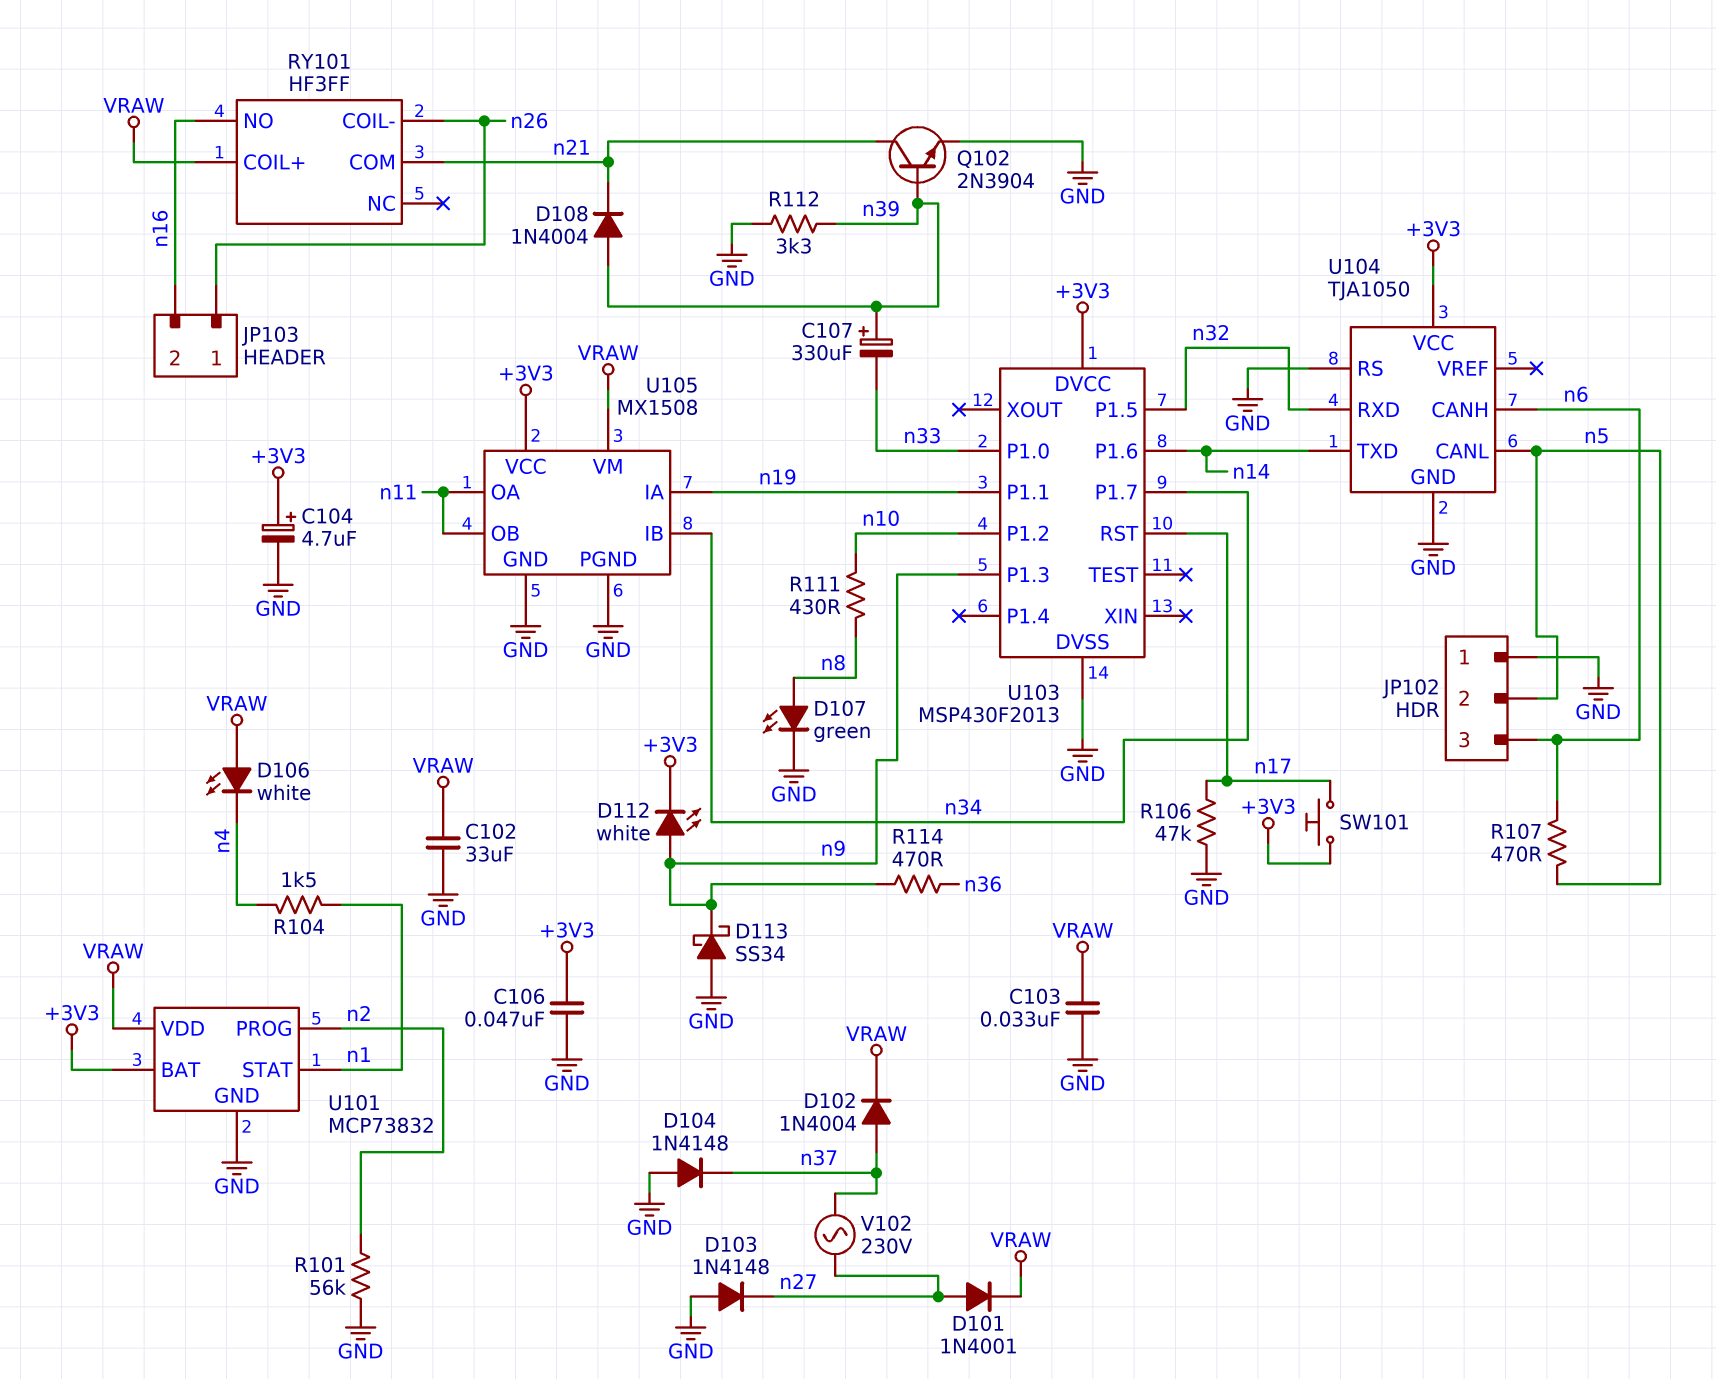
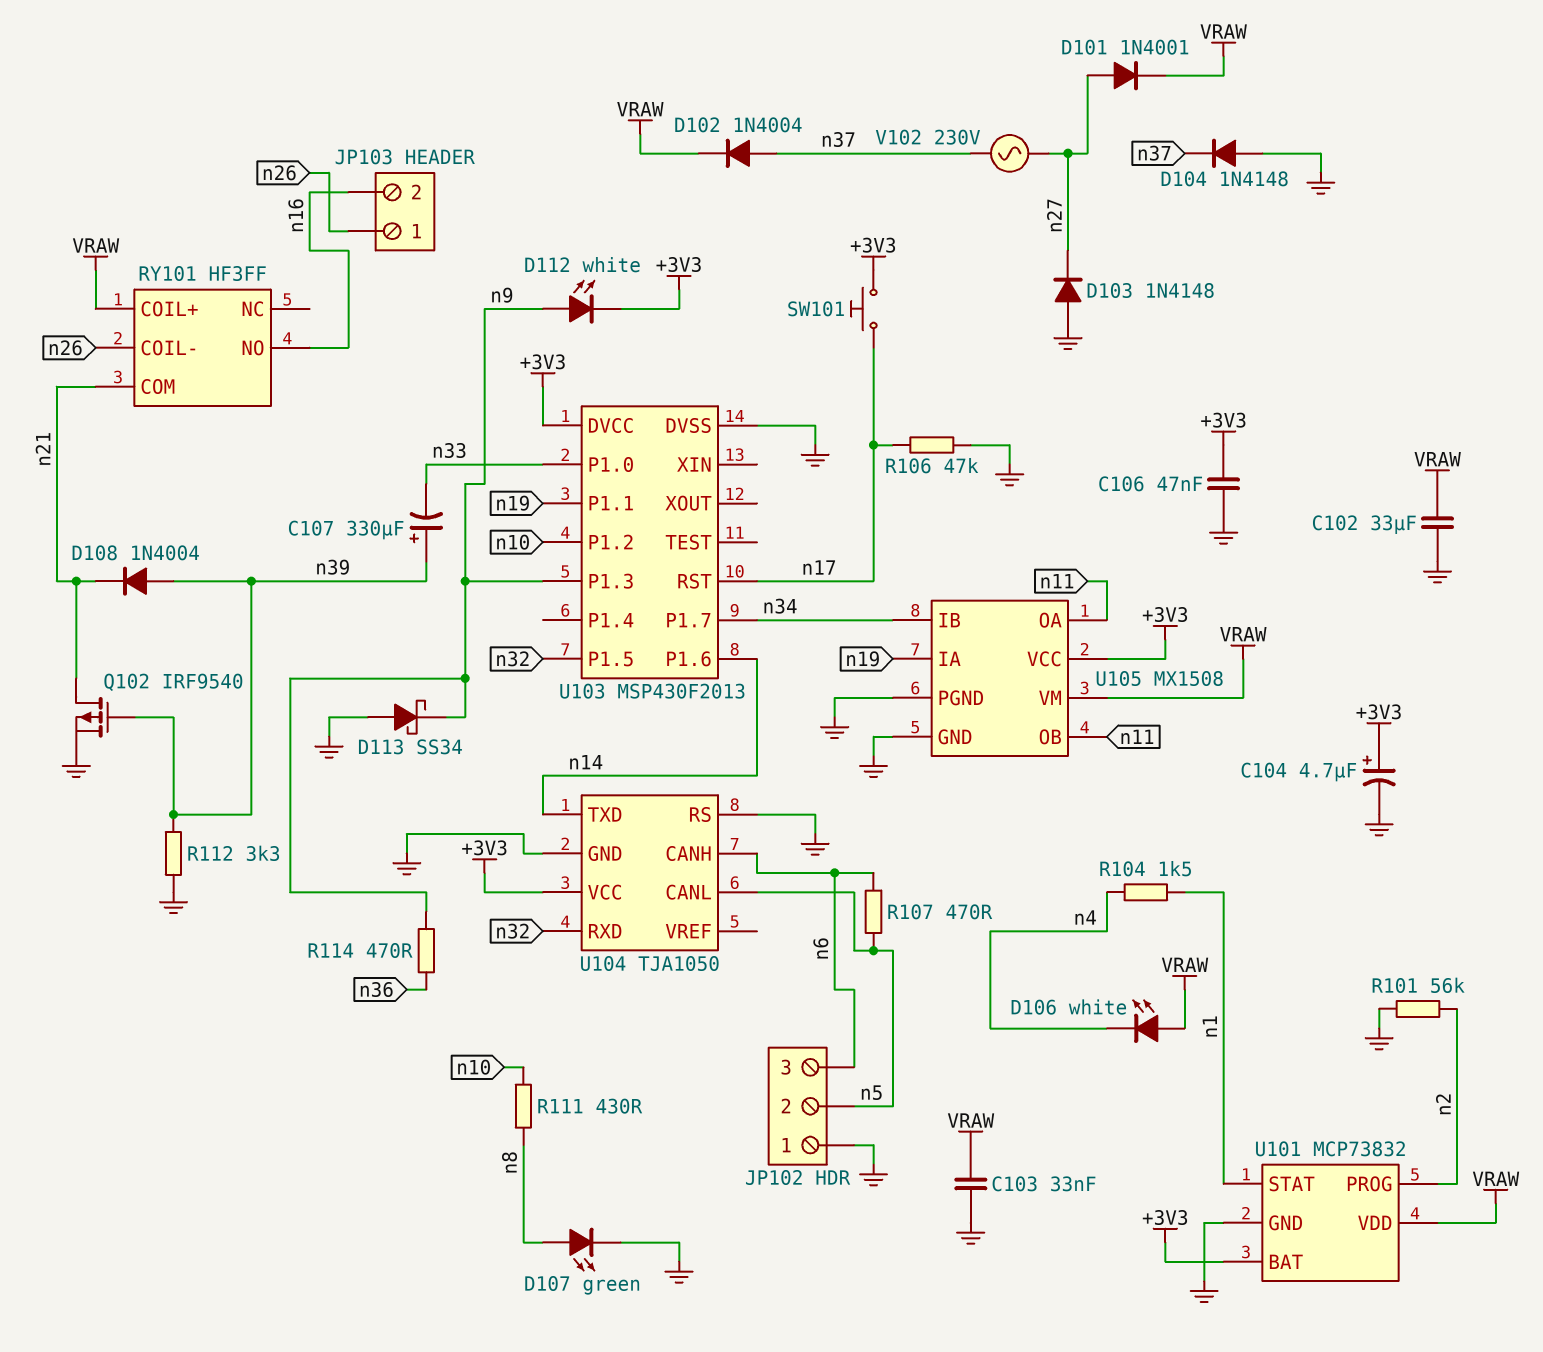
Q102: NPN 2N3904 (B n39, C n21, E GND) -> PMOS IRF9540 (G n39, D n21, S GND)

